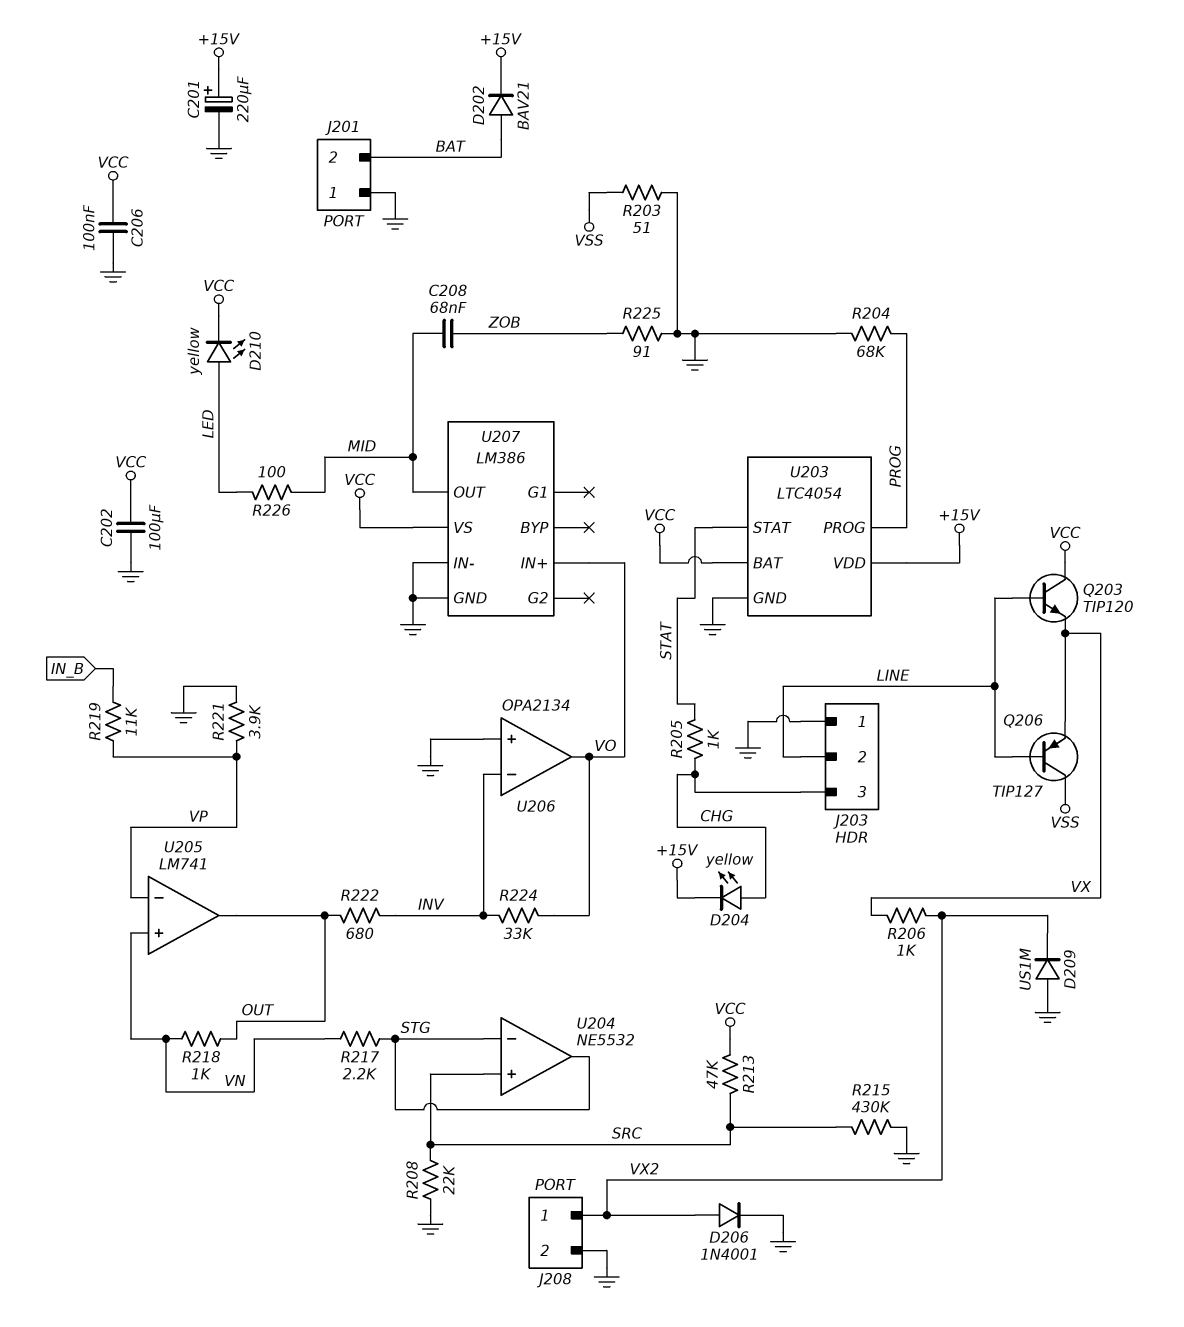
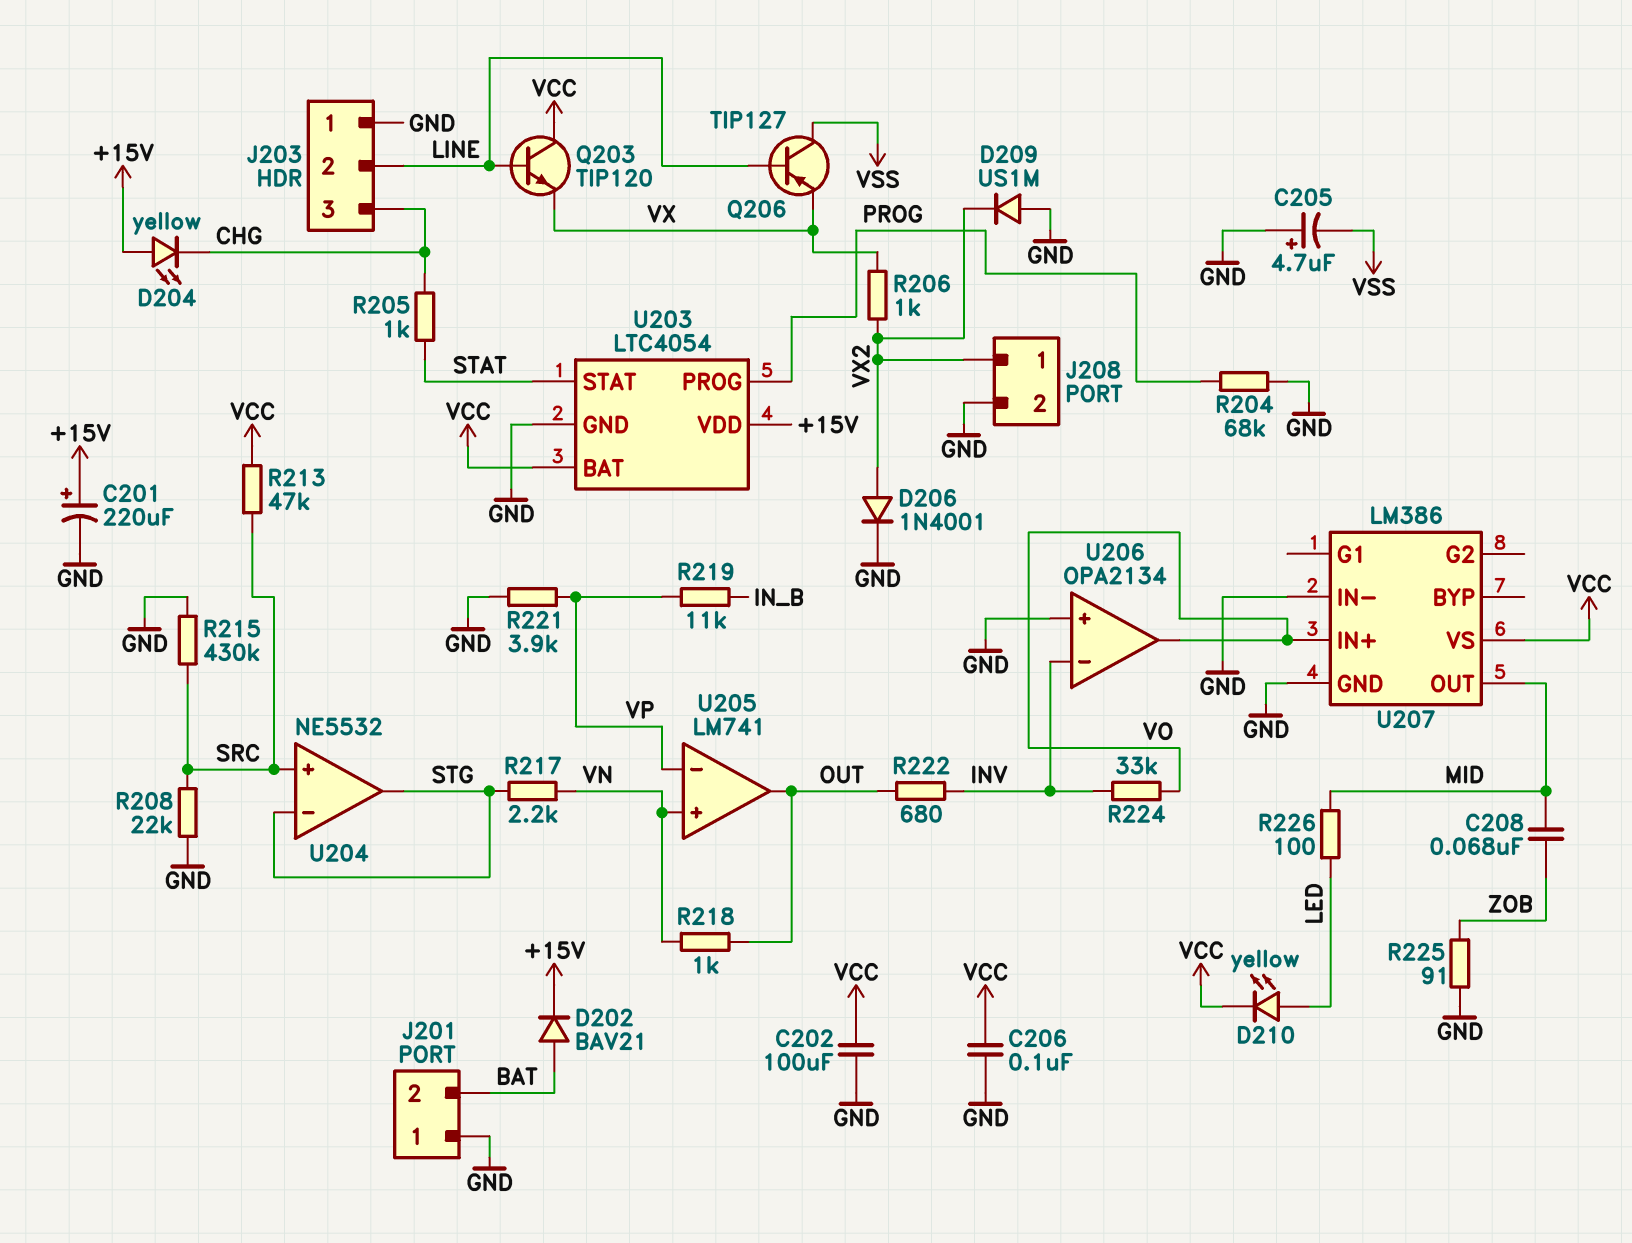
C205: none -> 4.7uF (plus GND, minus VSS)
D204: LED yellow (A CHG, K +15V) -> LED yellow (A +15V, K CHG)
R203: 51 (GND, VSS) -> none

